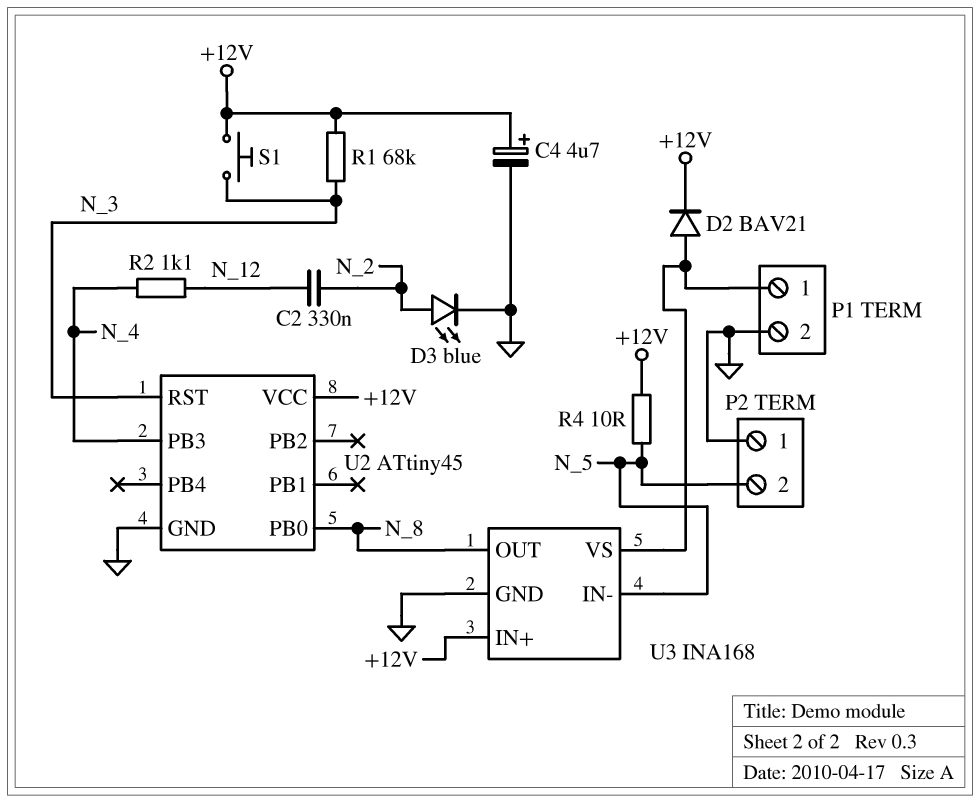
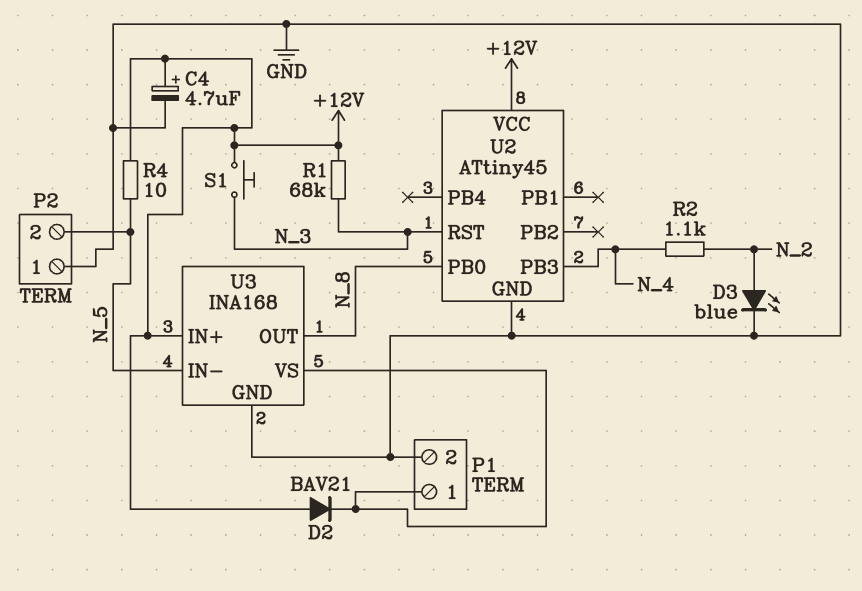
C2: 330nF (N_2, N_12) -> none
D2: diode BAV21 (A P1/1, K +12V) -> diode BAV21 (A +12V, K P1/1)
R2: 1.1k (N_4, N_12) -> 1.1k (N_2, N_4)

